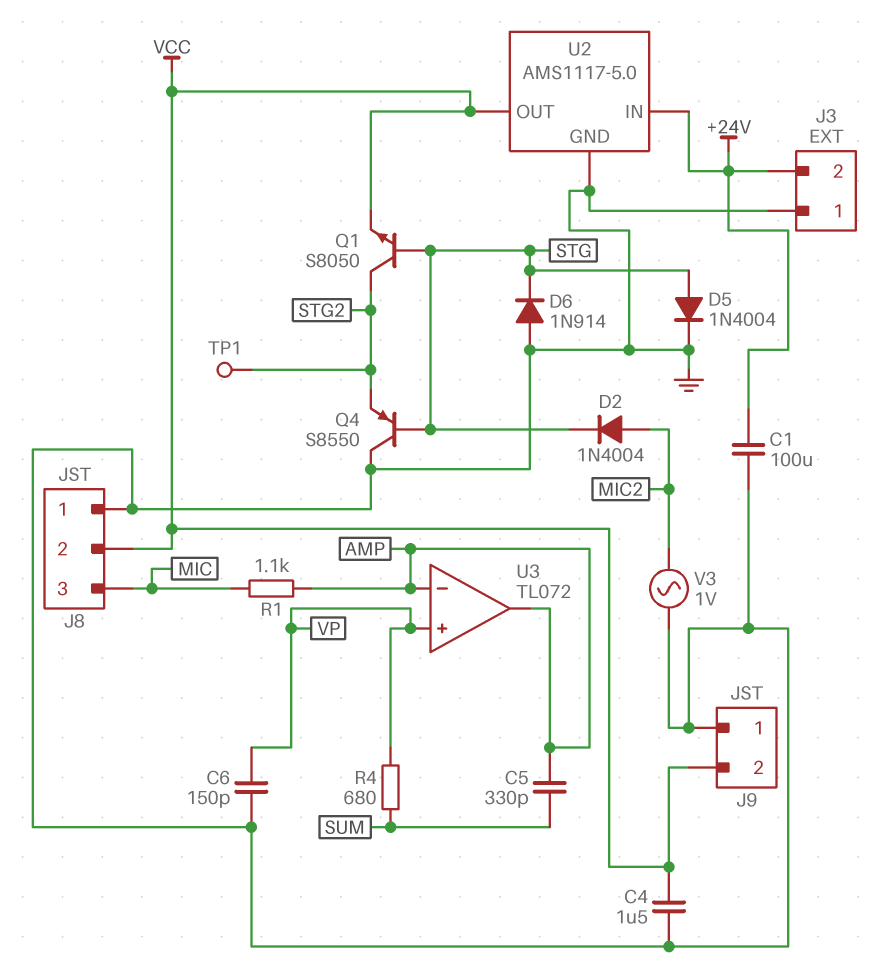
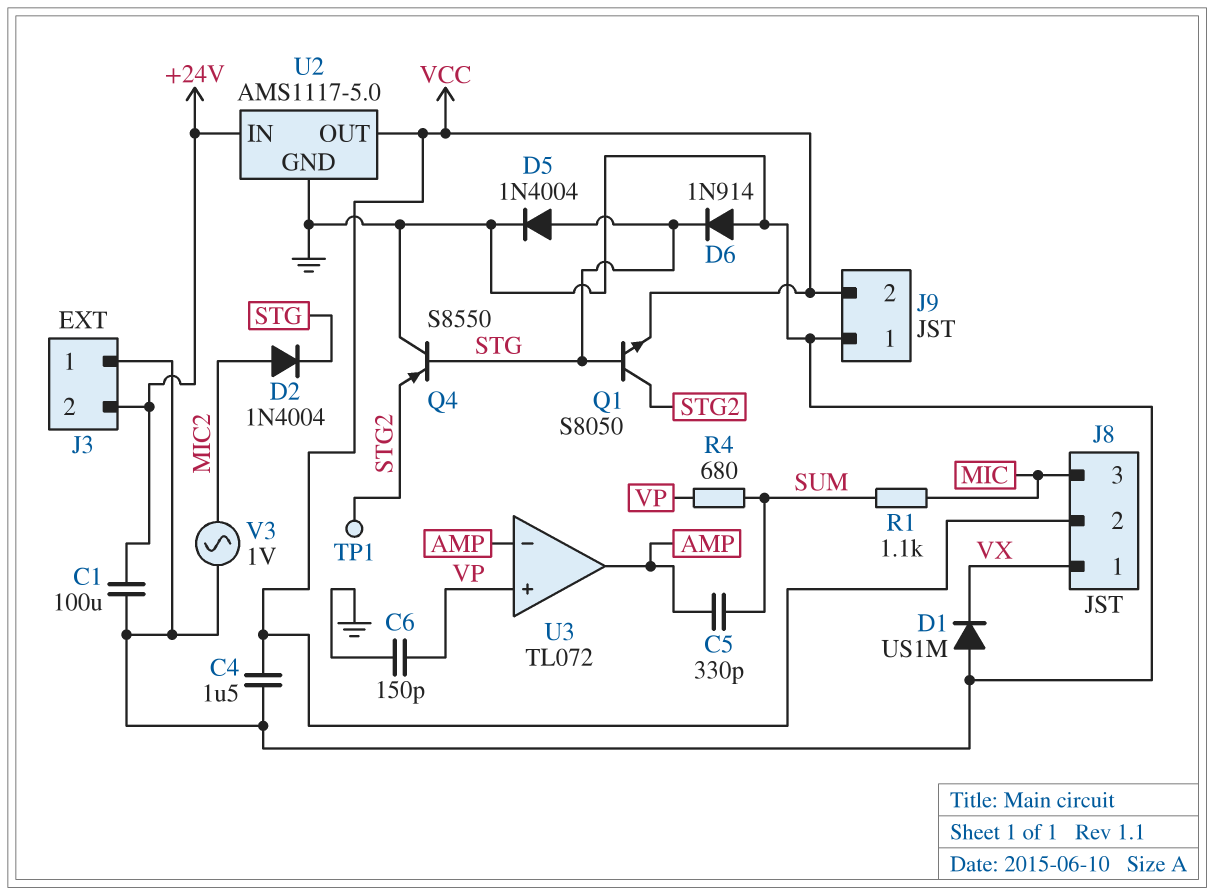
D1: none -> diode US1M (A GND, K VX)
J8 pin 1: GND -> VX
R1: 1.1k (AMP, MIC) -> 1.1k (MIC, SUM)

